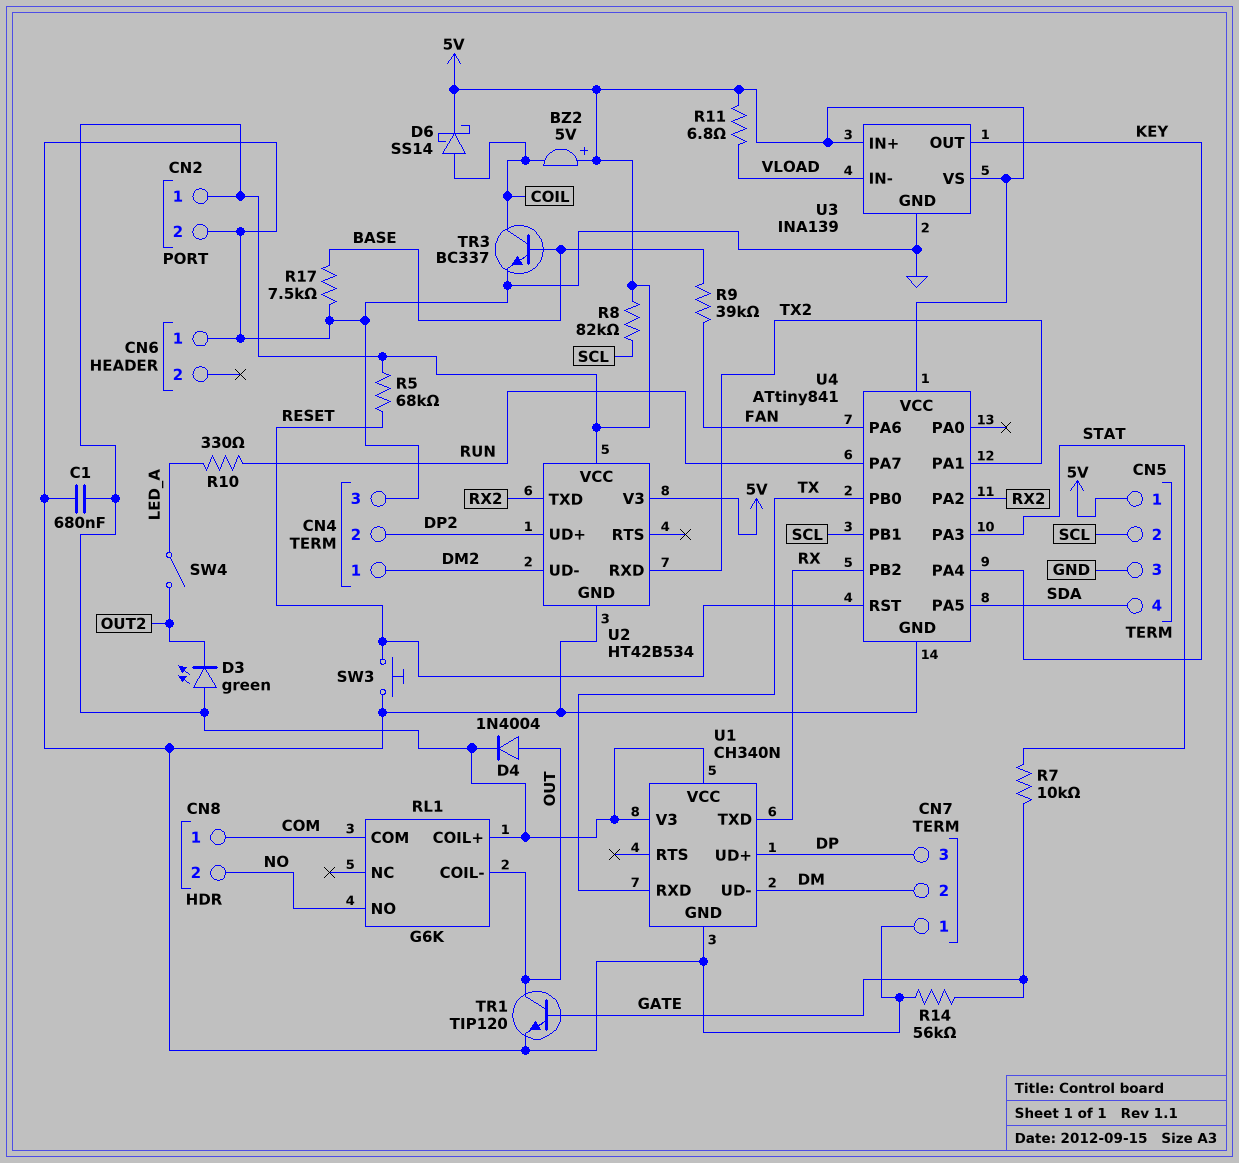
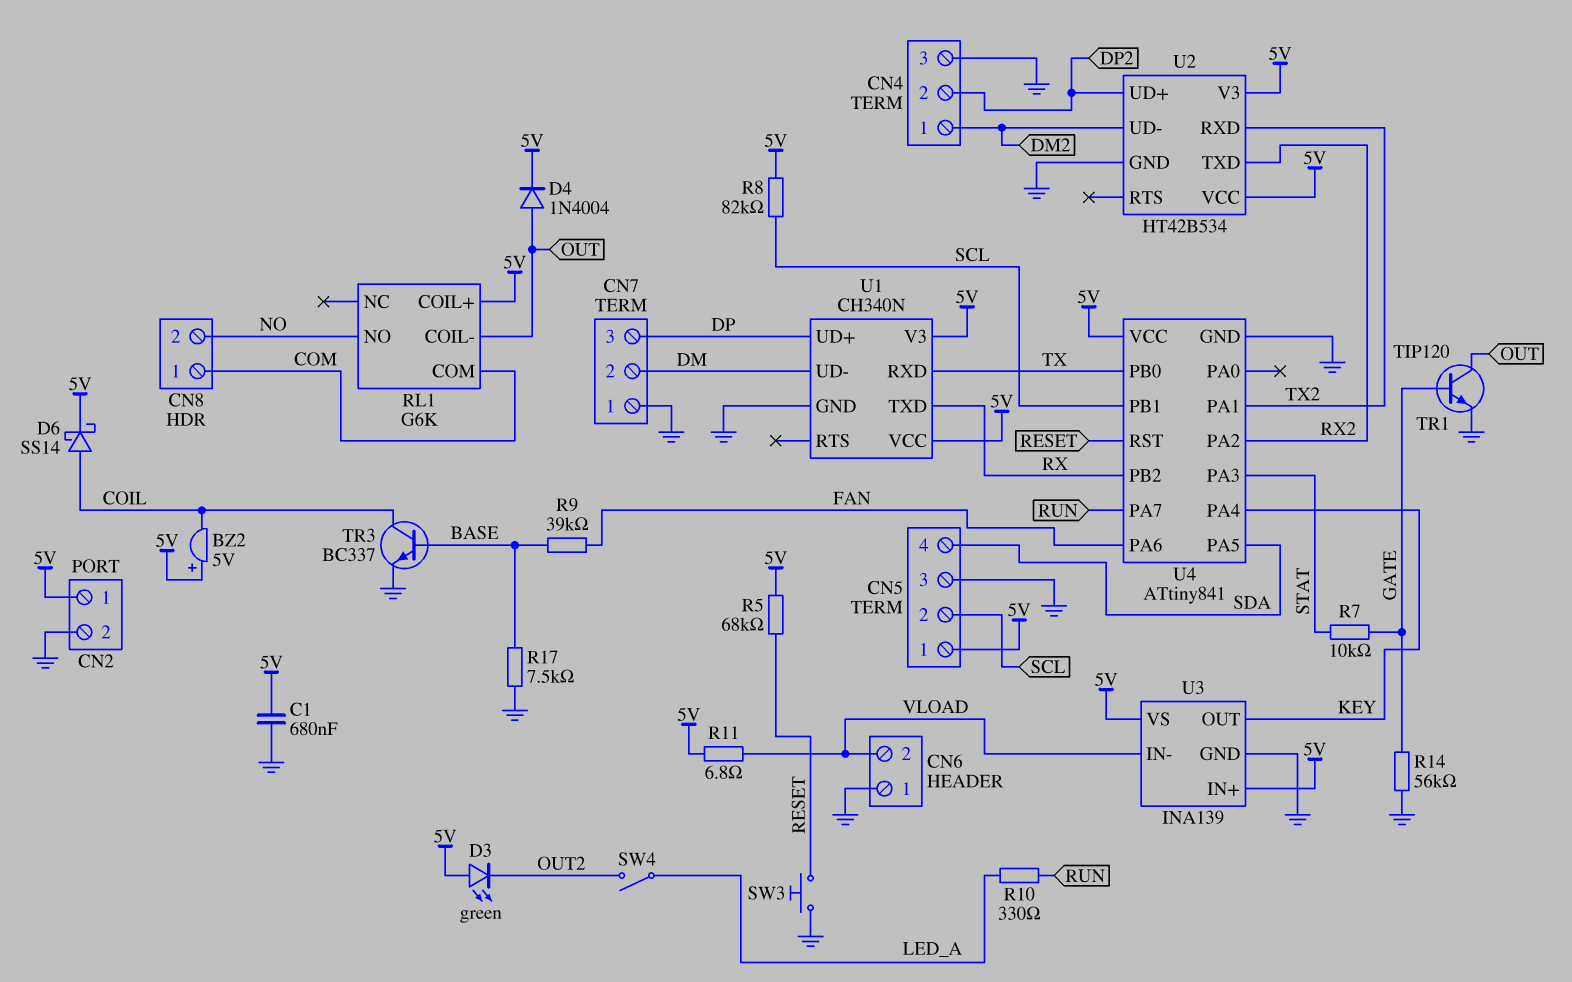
CN6 pin 2: none -> VLOAD

